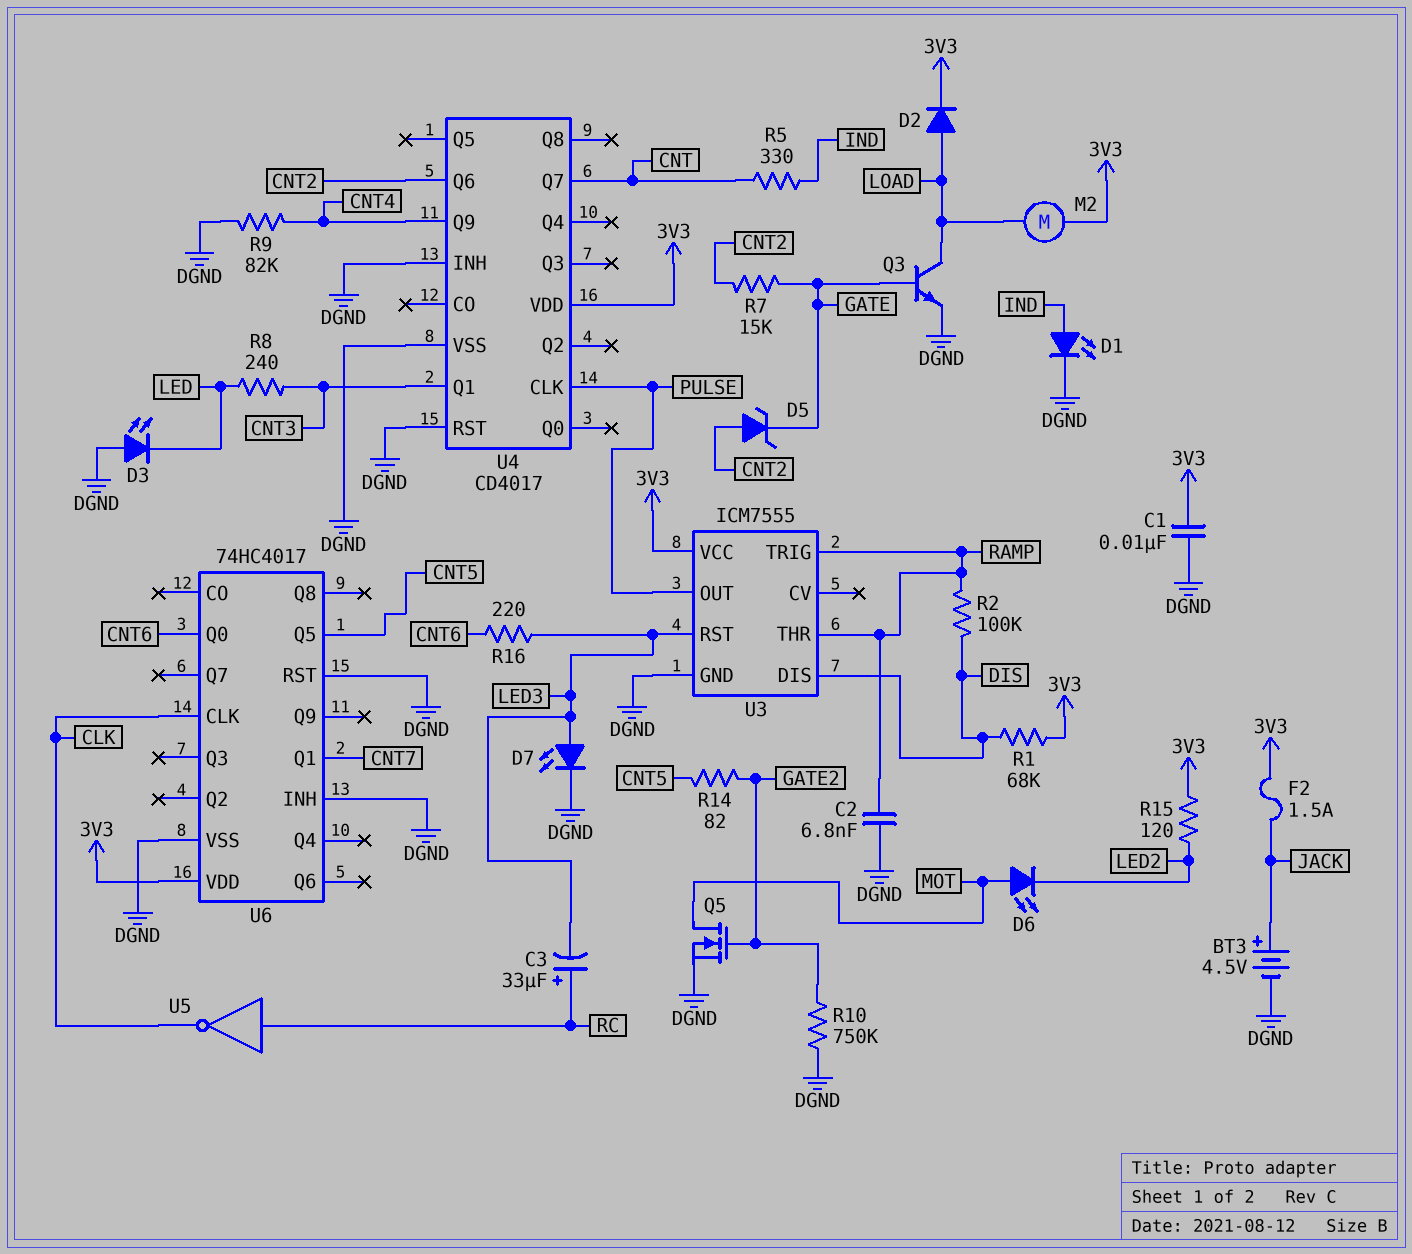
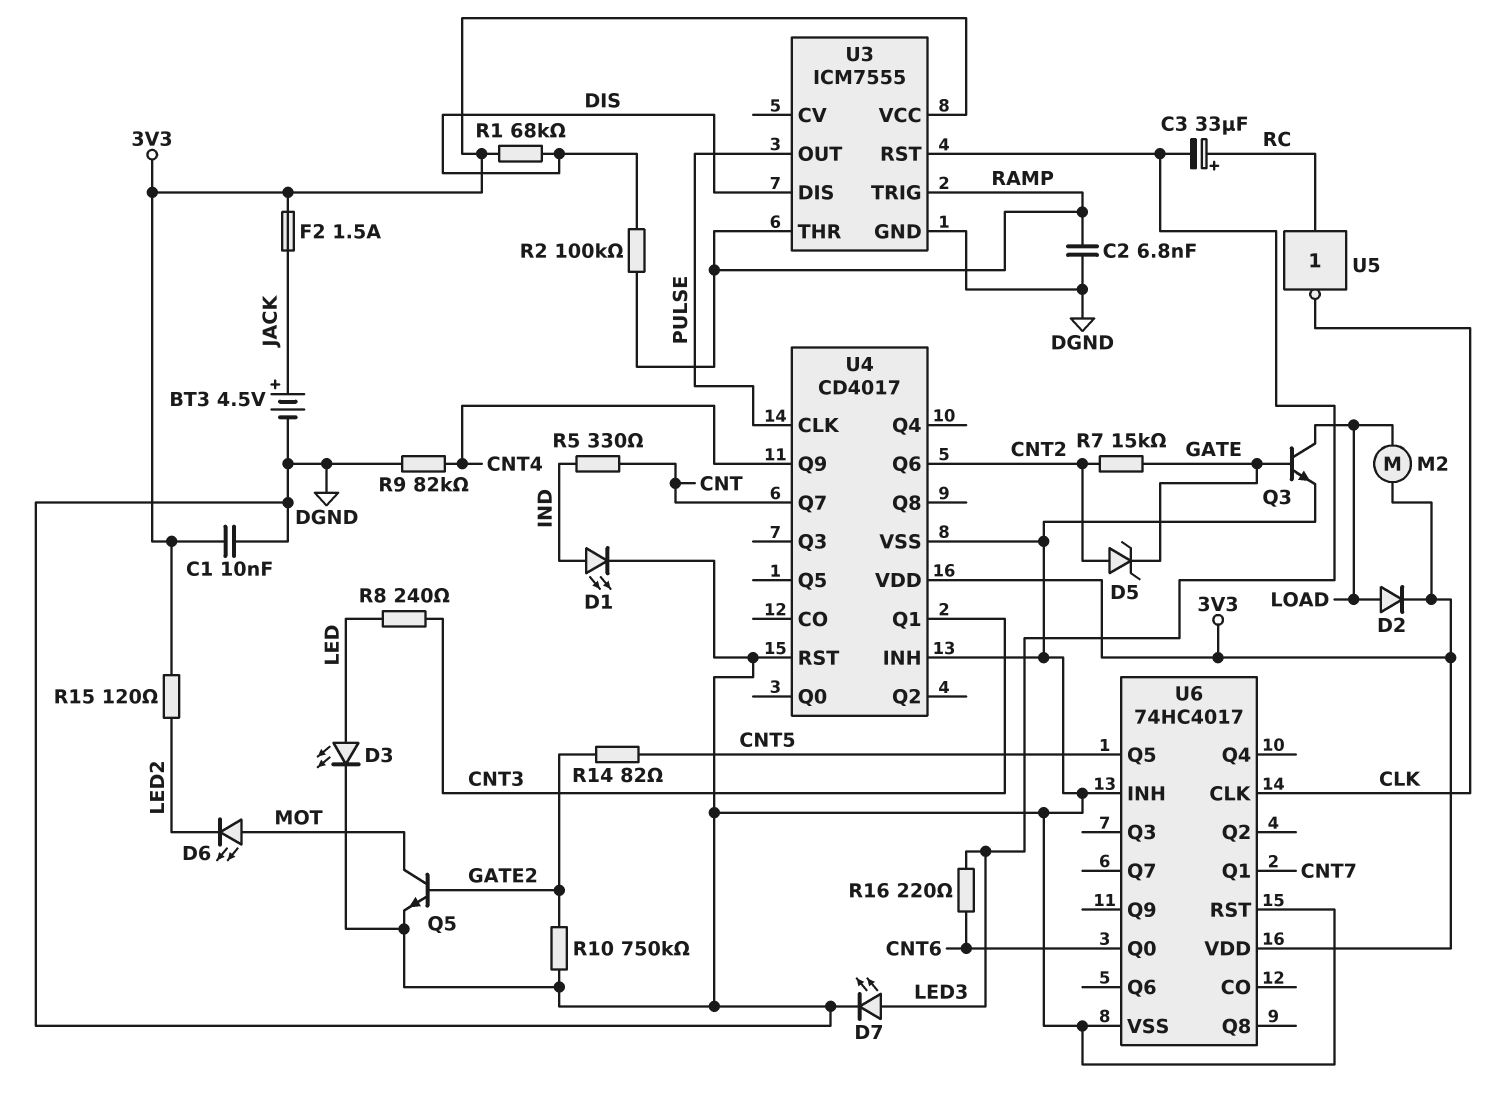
D3: LED (A DGND, K LED) -> LED (A LED, K DGND)
Q5: NMOS (G GATE2, D MOT, S DGND) -> NPN (B GATE2, C MOT, E DGND)

